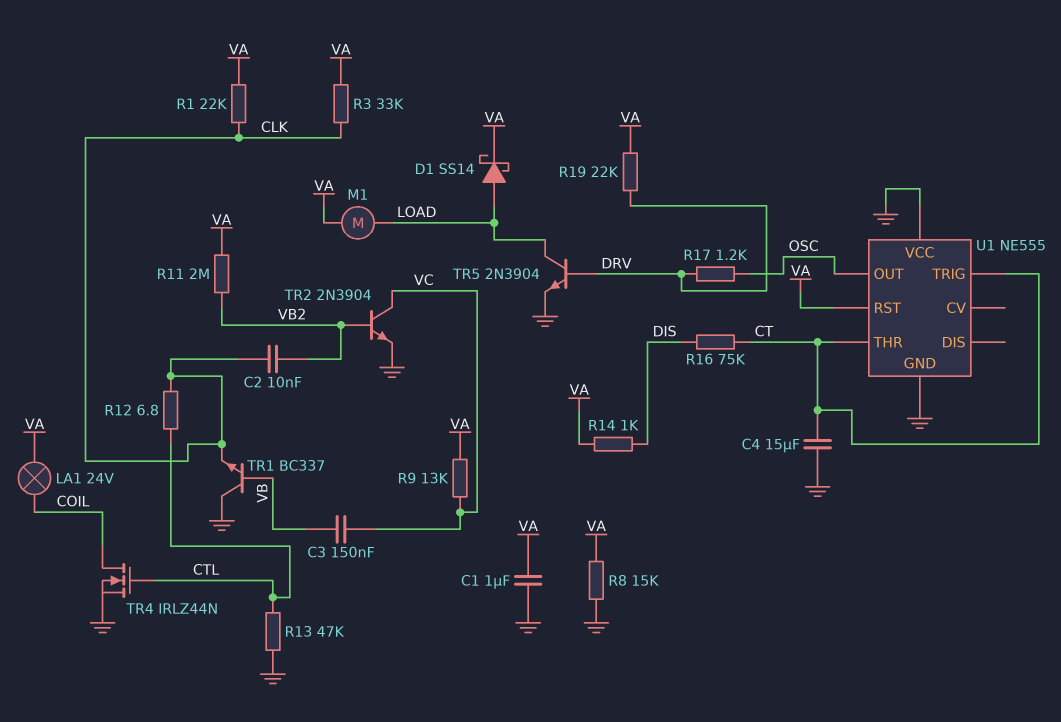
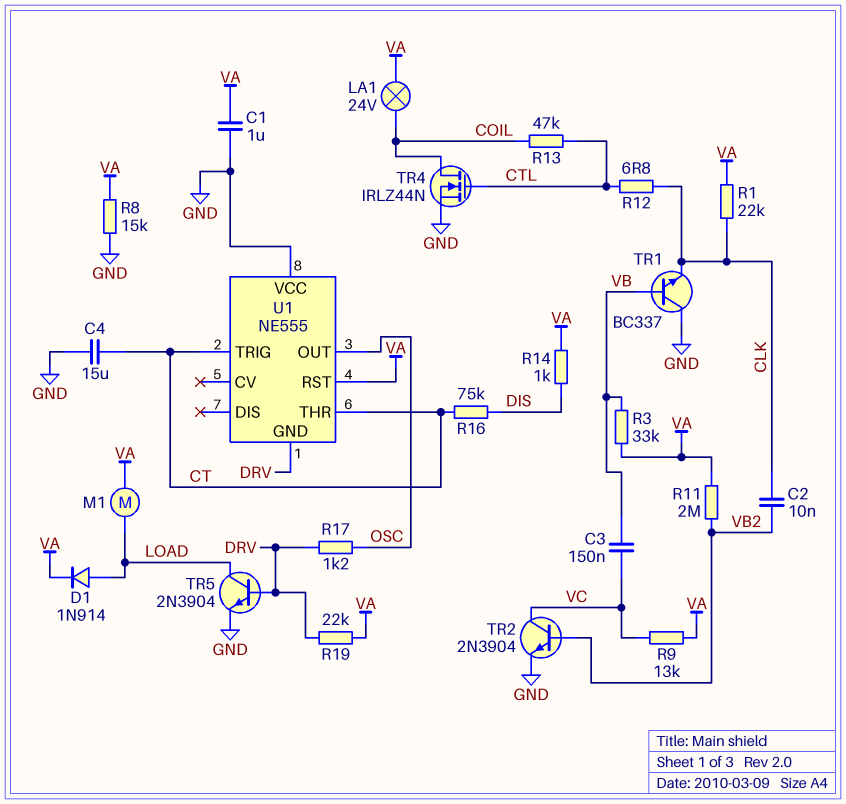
D1: schottky SS14 (A LOAD, K VA) -> diode 1N914 (A LOAD, K VA)
R3: 33k (CLK, VA) -> 33k (VA, VB)
R13: 47k (CTL, GND) -> 47k (COIL, CTL)
U1 pin GND: GND -> DRV

